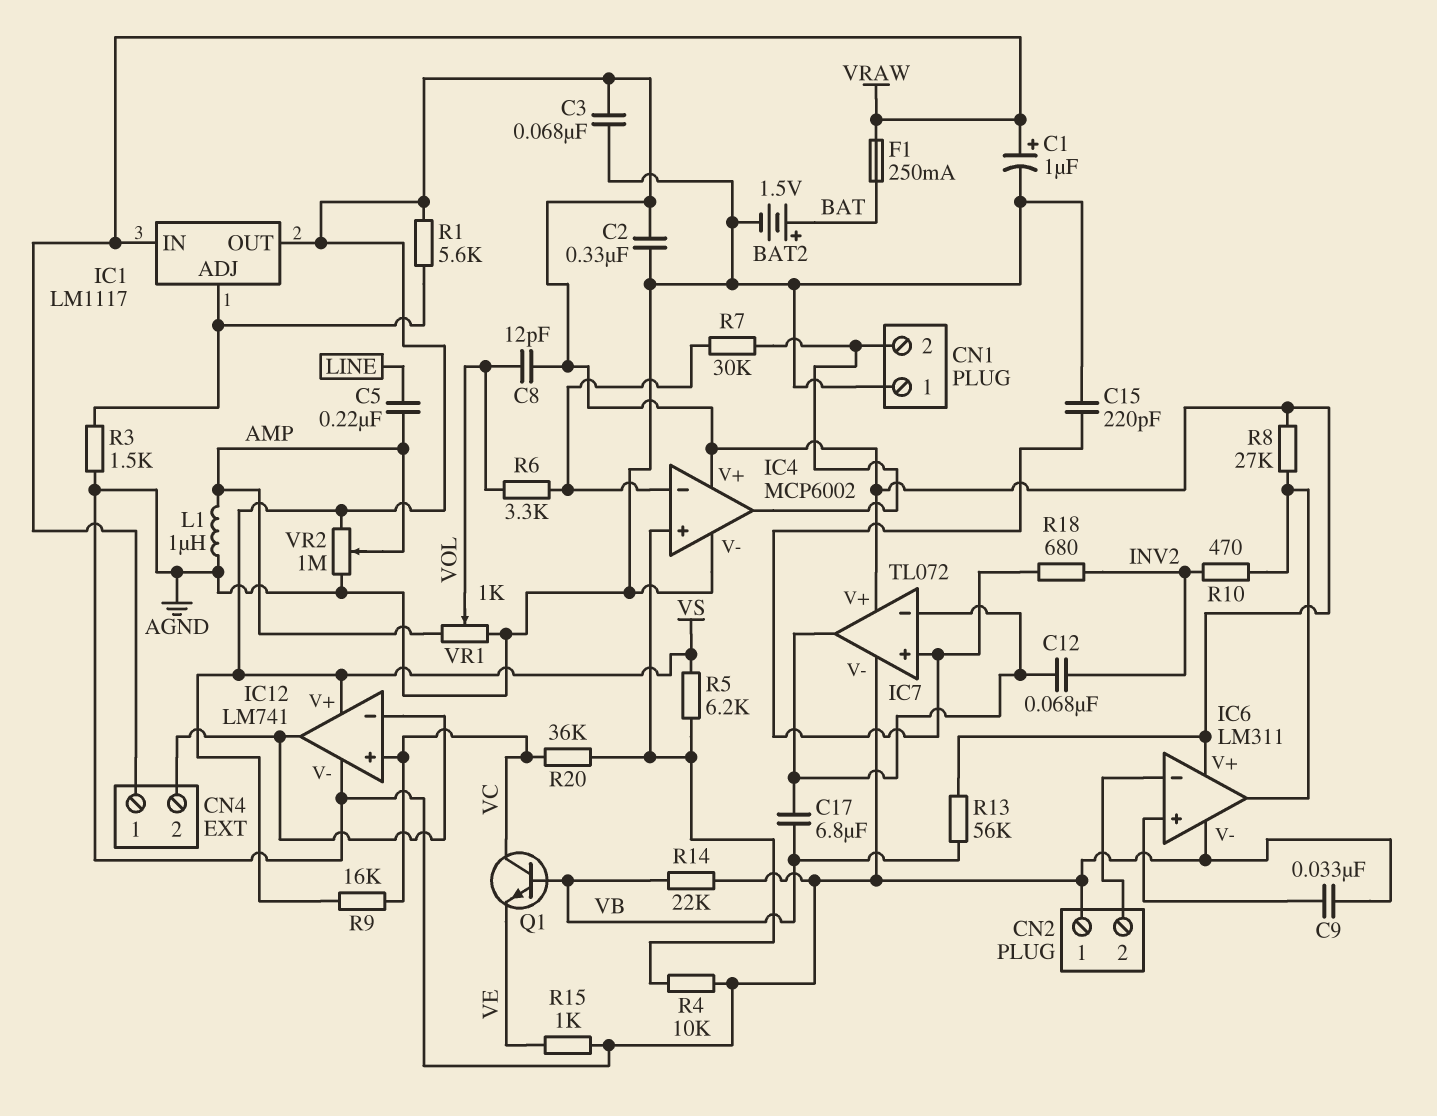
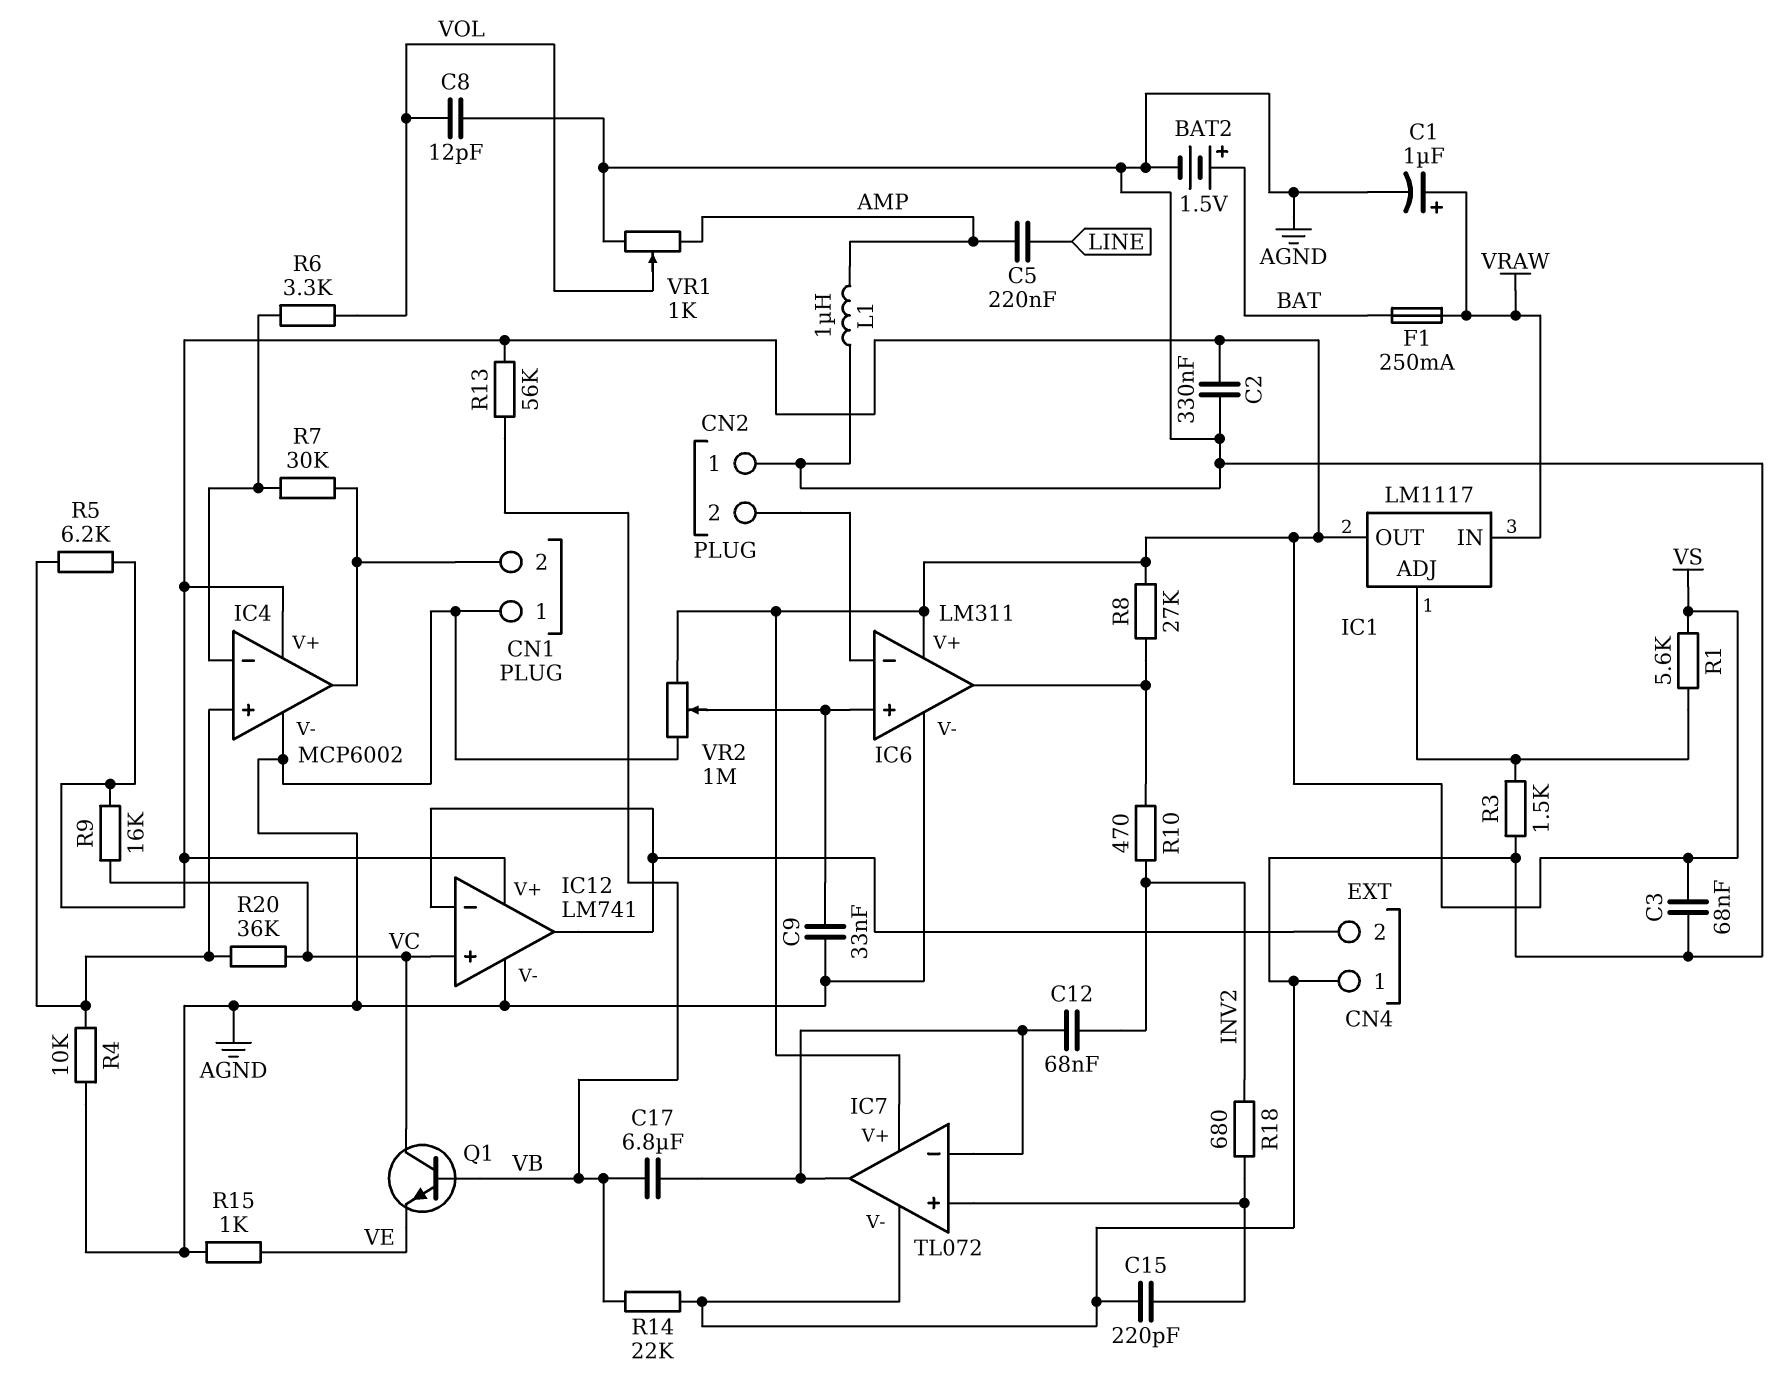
C8: 12pF (VOL, VS) -> 12pF (AGND, VOL)
CN4 pin 1: VRAW -> AGND
VR2: 1M (AGND, VS, wiper AMP) -> 1M (AGND, VS, wiper IC6/in+)

